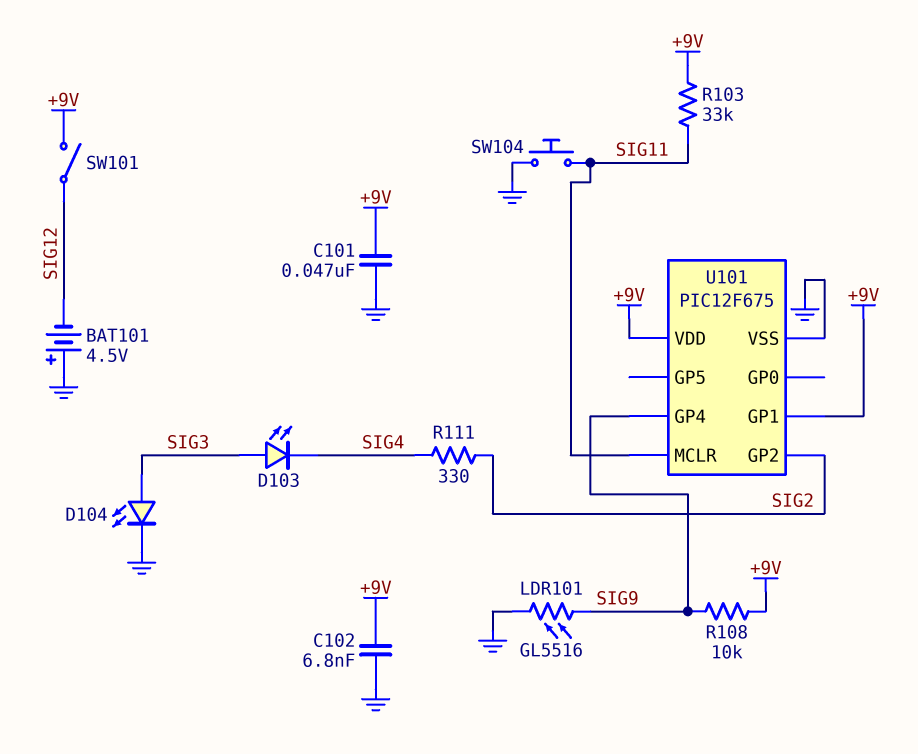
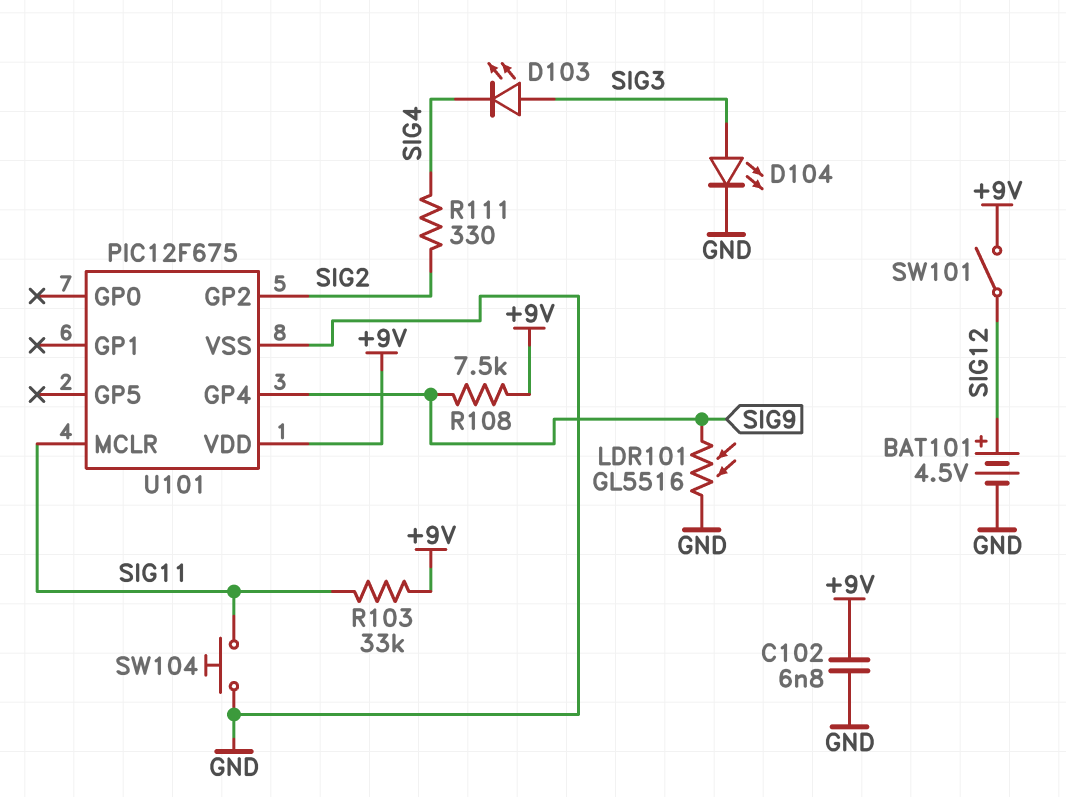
BAT101: 4.5V (plus GND, minus SIG12) -> 4.5V (plus SIG12, minus GND)
C101: 47nF (+9V, GND) -> none
R108: 10k (+9V, SIG9) -> 7.5k (+9V, SIG9)
U101 pin GP1: +9V -> none

